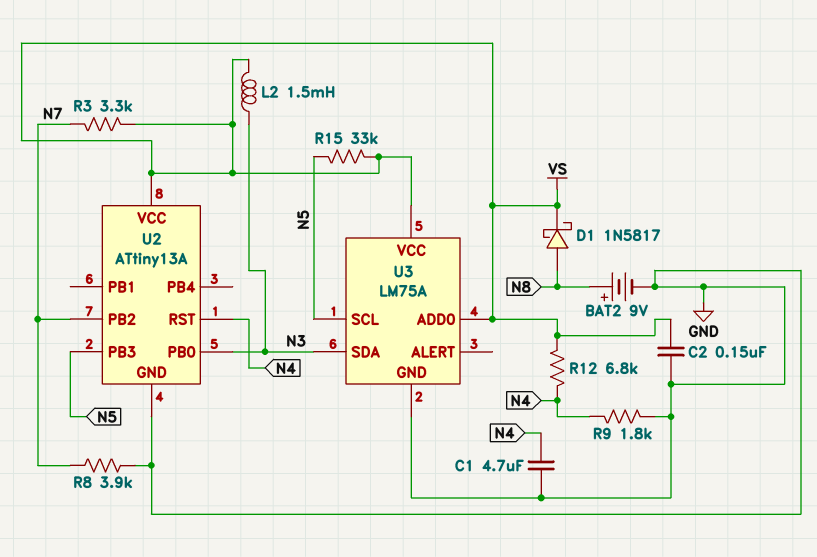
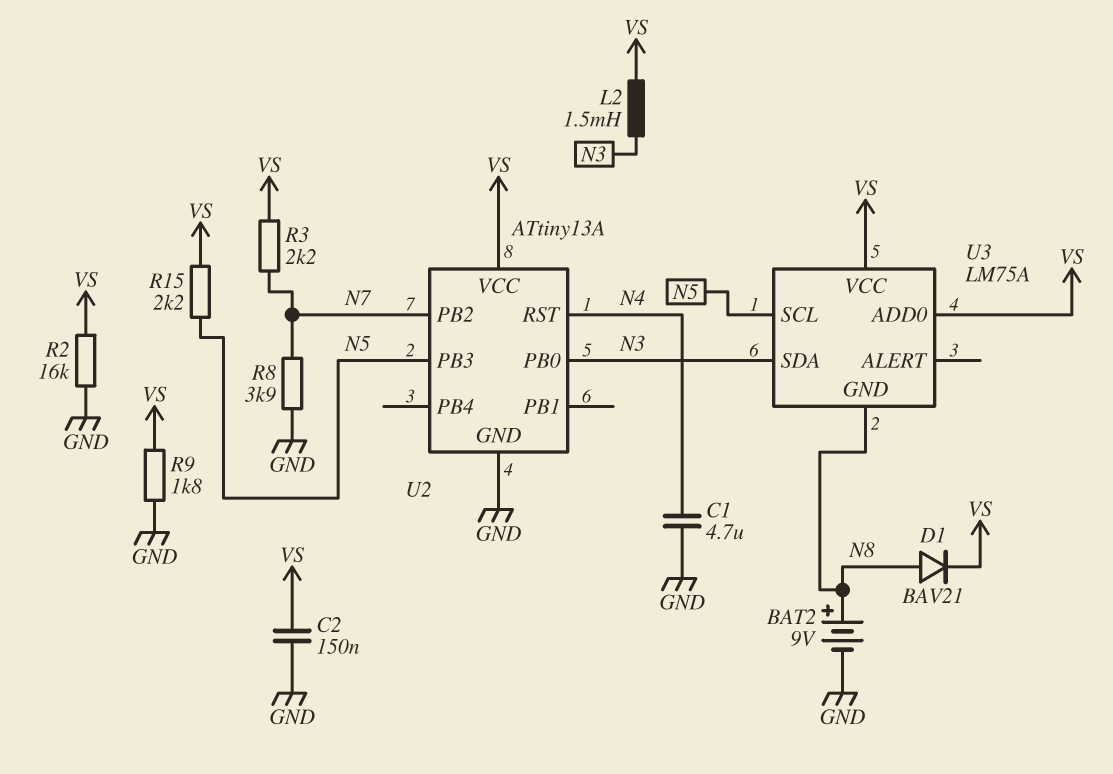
D1: schottky 1N5817 (A N8, K VS) -> diode BAV21 (A N8, K VS)
R2: none -> 16k (GND, VS)
R3: 3.3k (N7, VS) -> 2.2k (N7, VS)
R9: 1.8k (GND, N4) -> 1.8k (GND, VS)
R12: 6.8k (N4, VS) -> none
R15: 33k (N5, VS) -> 2.2k (N5, VS)
U3 pin GND: GND -> N8

